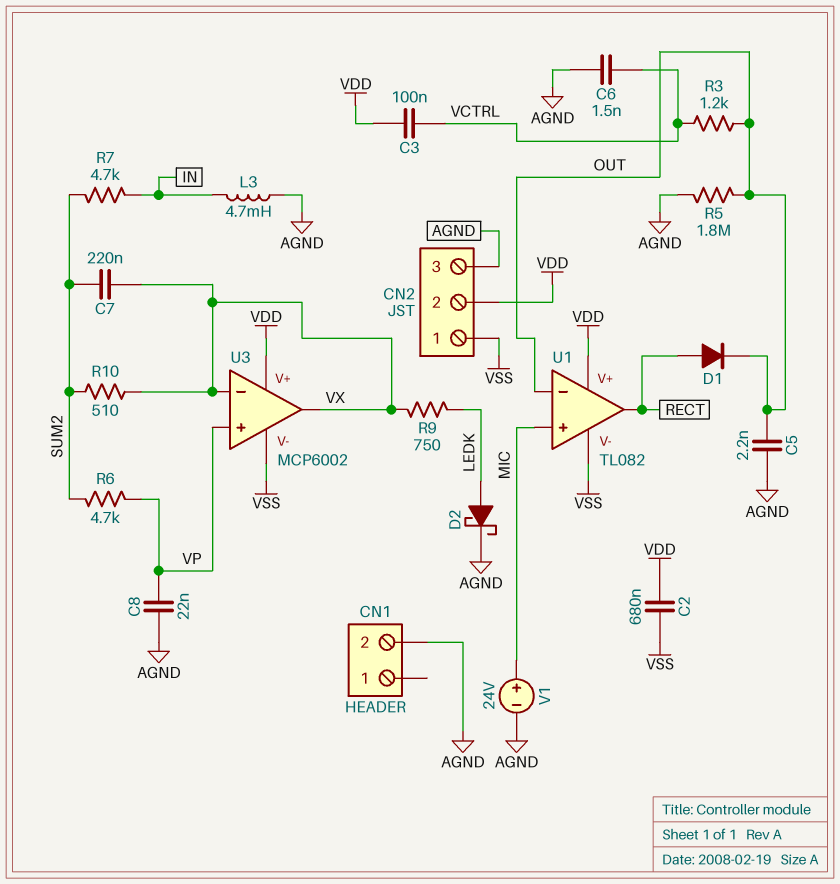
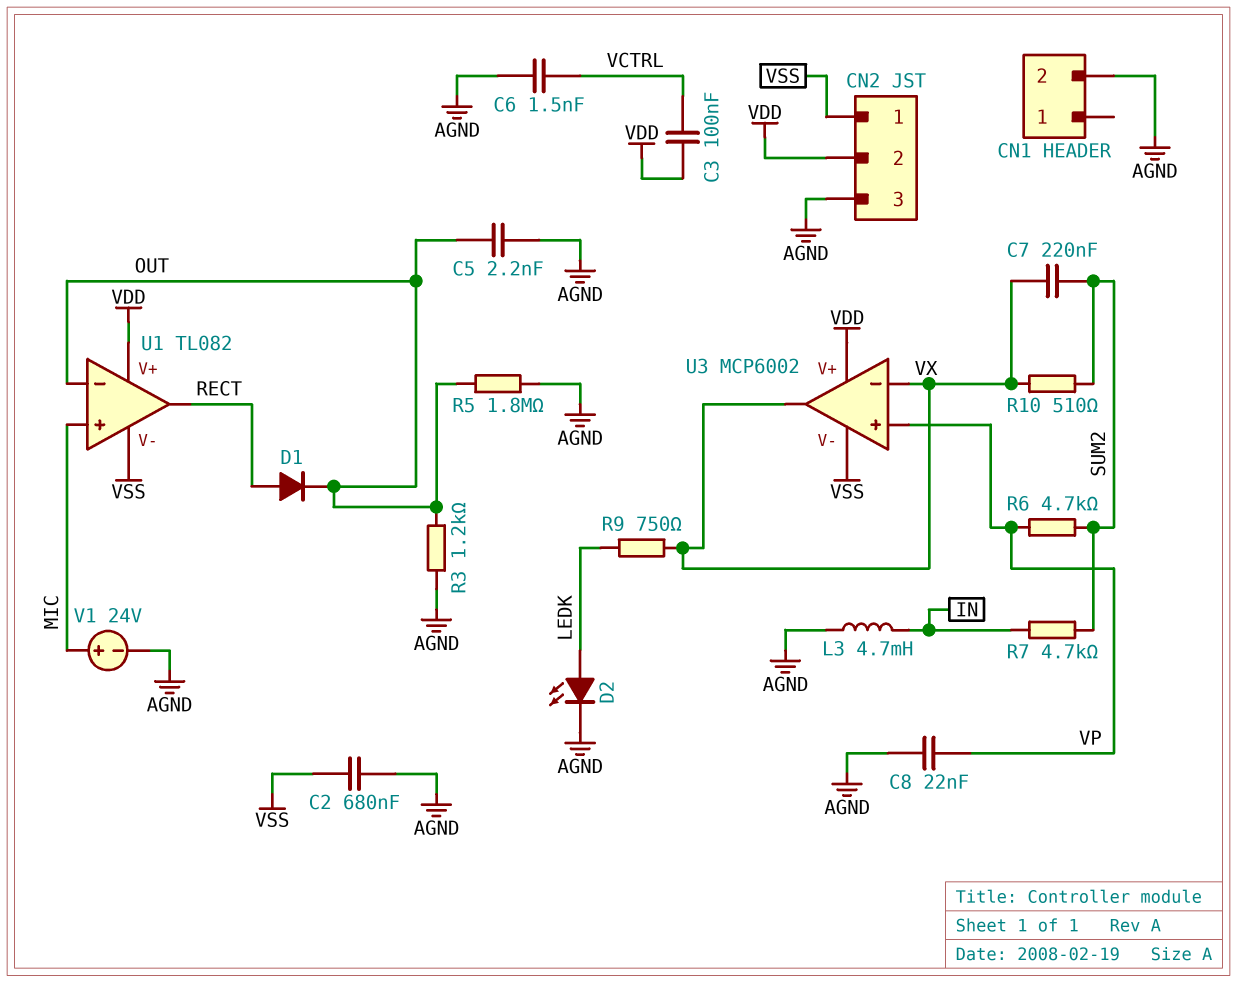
C2: 680nF (VDD, VSS) -> 680nF (AGND, VSS)
D2: schottky (A LEDK, K AGND) -> LED (A LEDK, K AGND)
R3: 1.2k (OUT, VCTRL) -> 1.2k (AGND, OUT)

